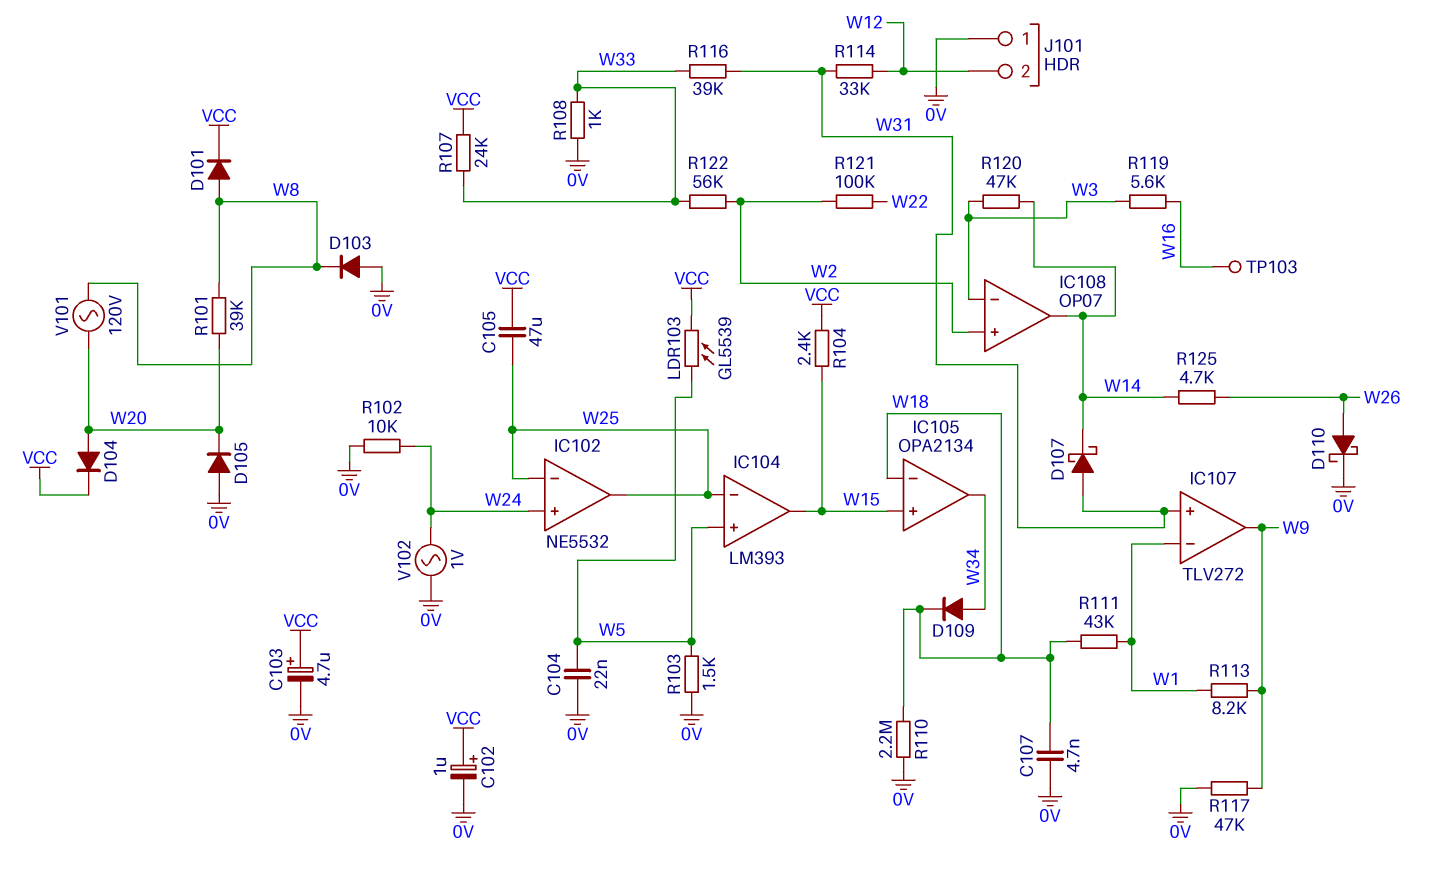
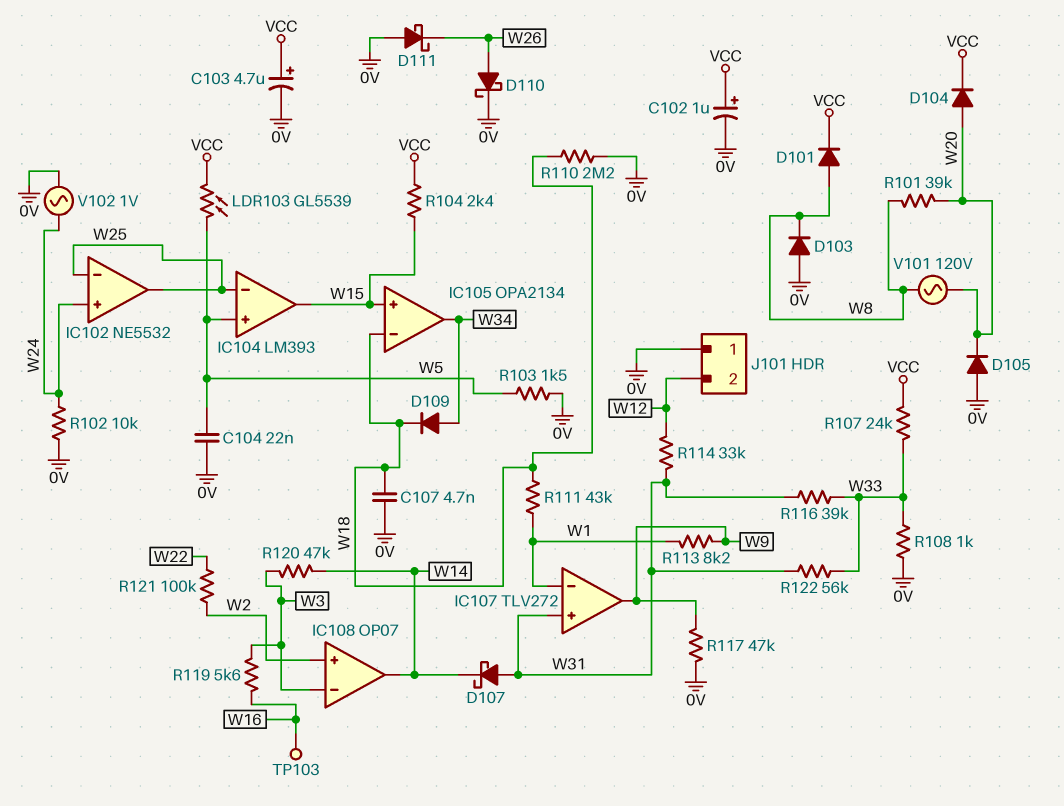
C105: 47uF (VCC, W25) -> none
D111: none -> schottky (A 0V, K W26)
R122: 56k (W2, W33) -> 56k (W31, W33)
R125: 4.7k (W14, W26) -> none

